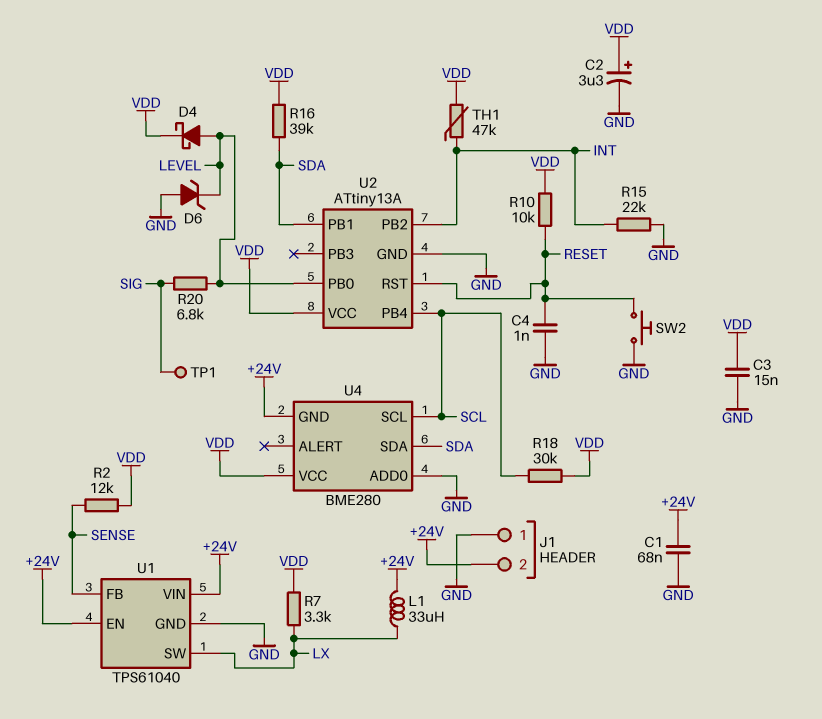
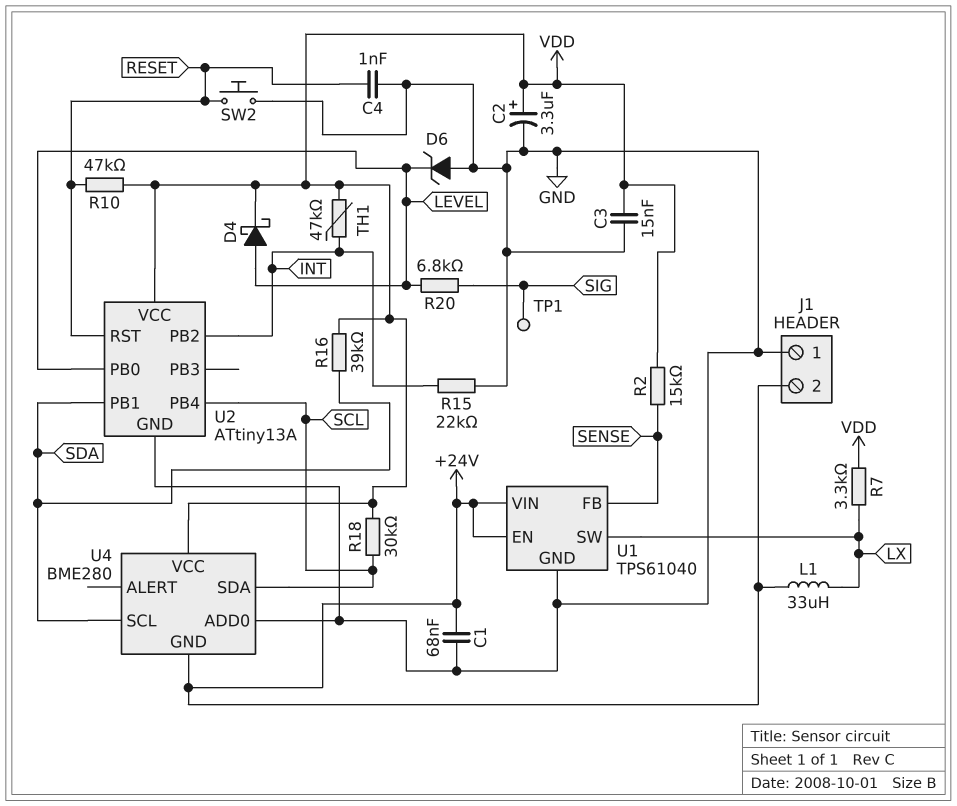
R2: 12k (SENSE, VDD) -> 15k (SENSE, VDD)
R10: 10k (RESET, VDD) -> 47k (RESET, VDD)
U4 pin SCL: SCL -> SDA
U4 pin SDA: SDA -> SCL

